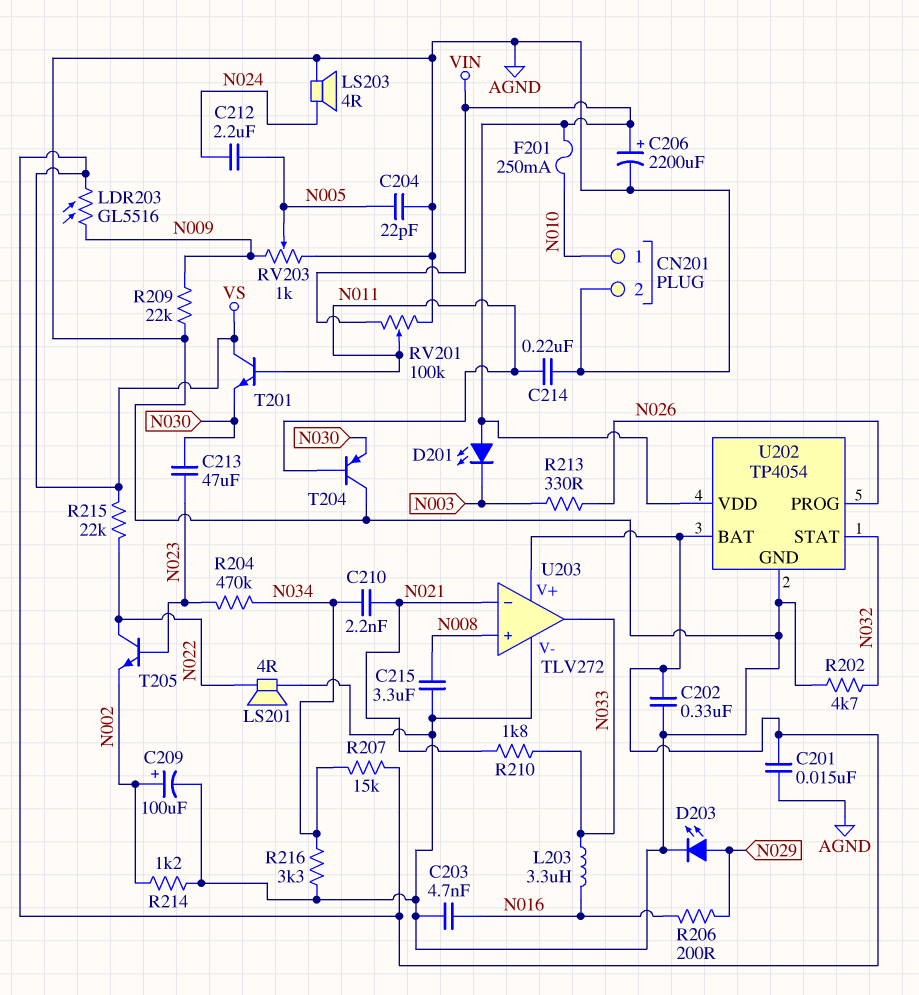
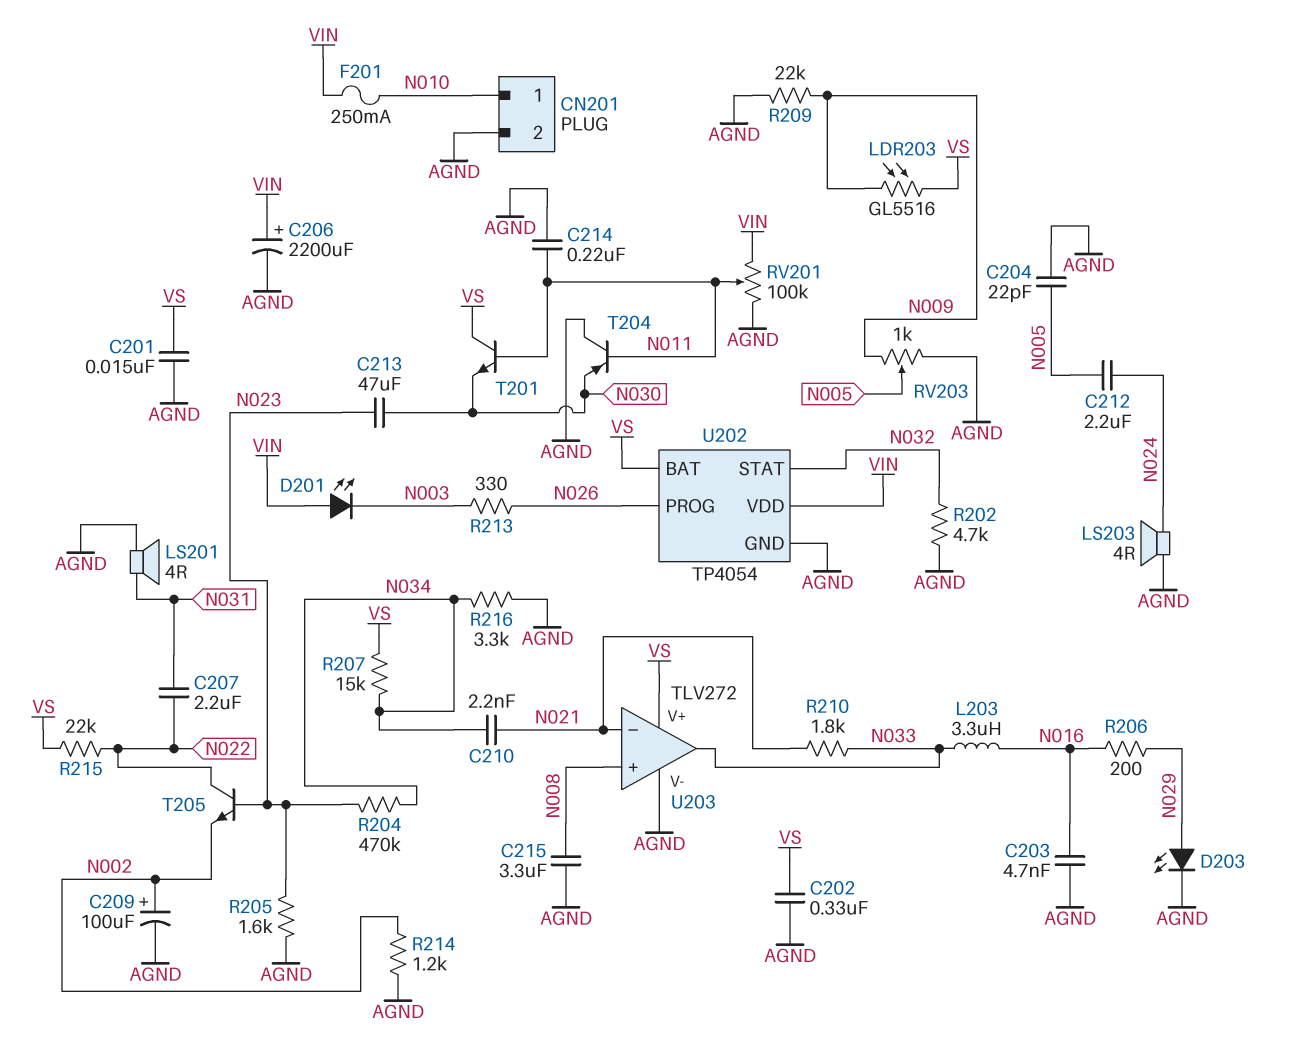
C207: none -> 2.2uF (N022, N031)
LS201: speaker 4R (AGND, N022) -> speaker 4R (AGND, N031)
R205: none -> 1.6k (AGND, N023)

